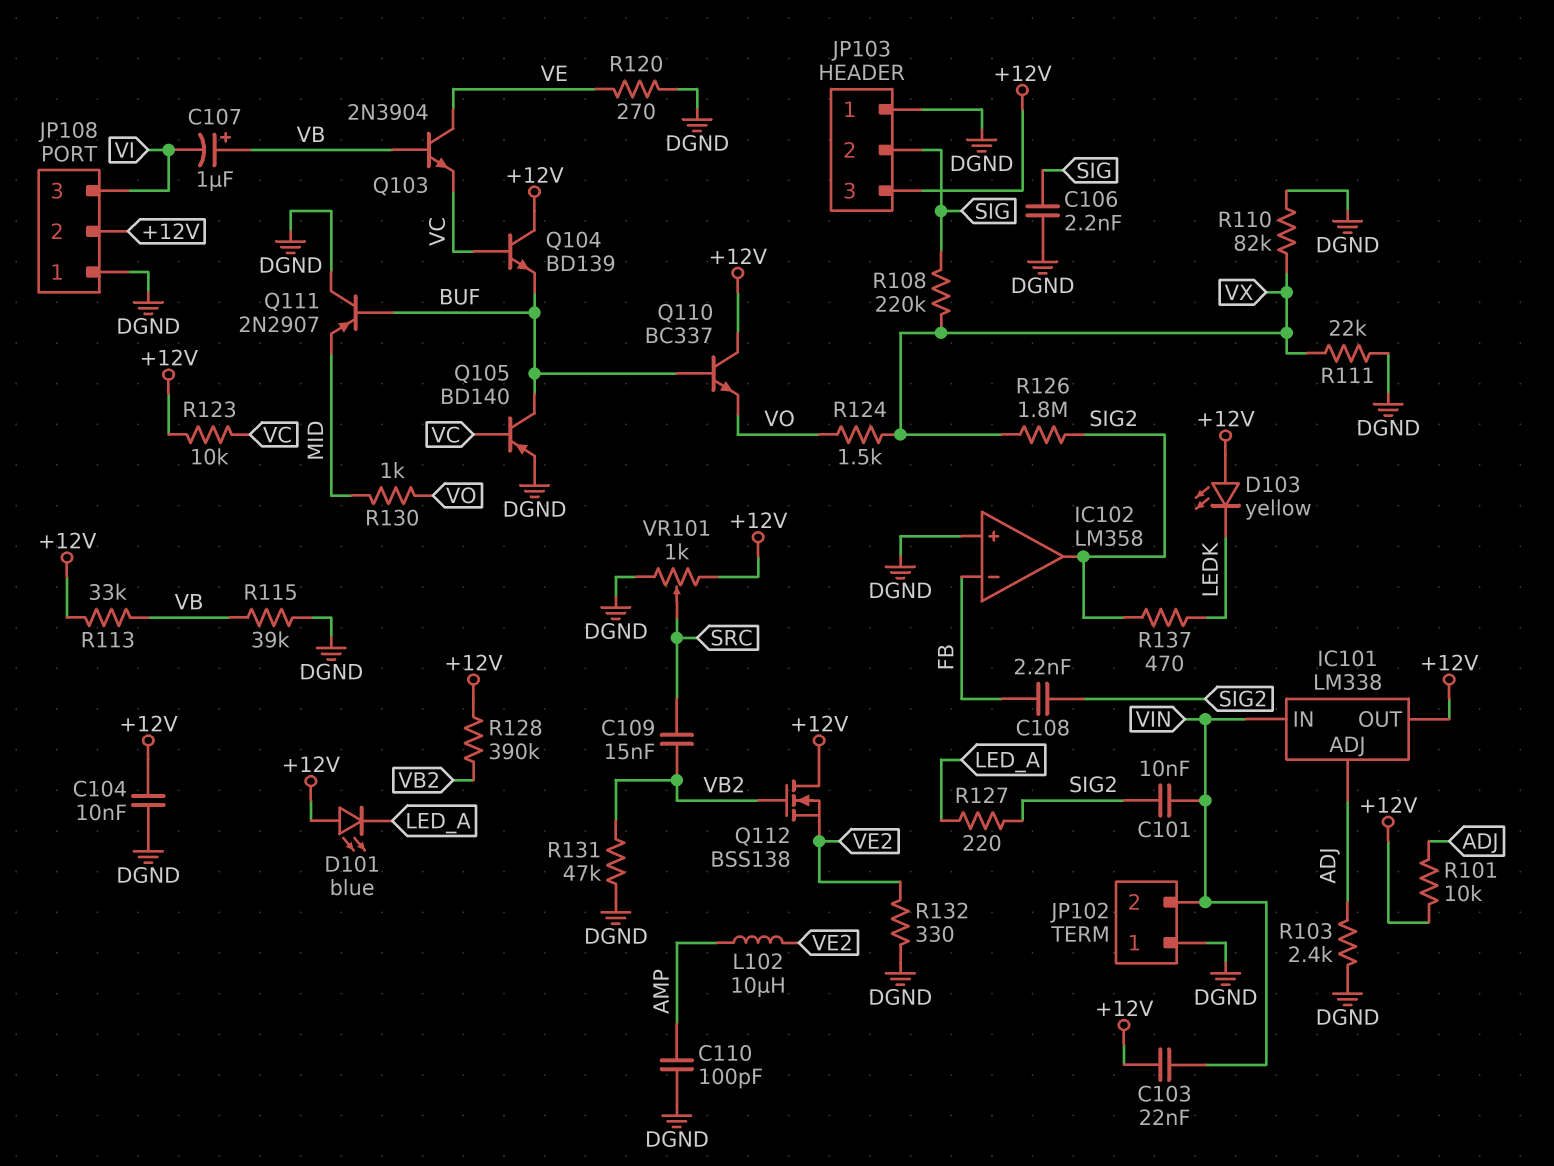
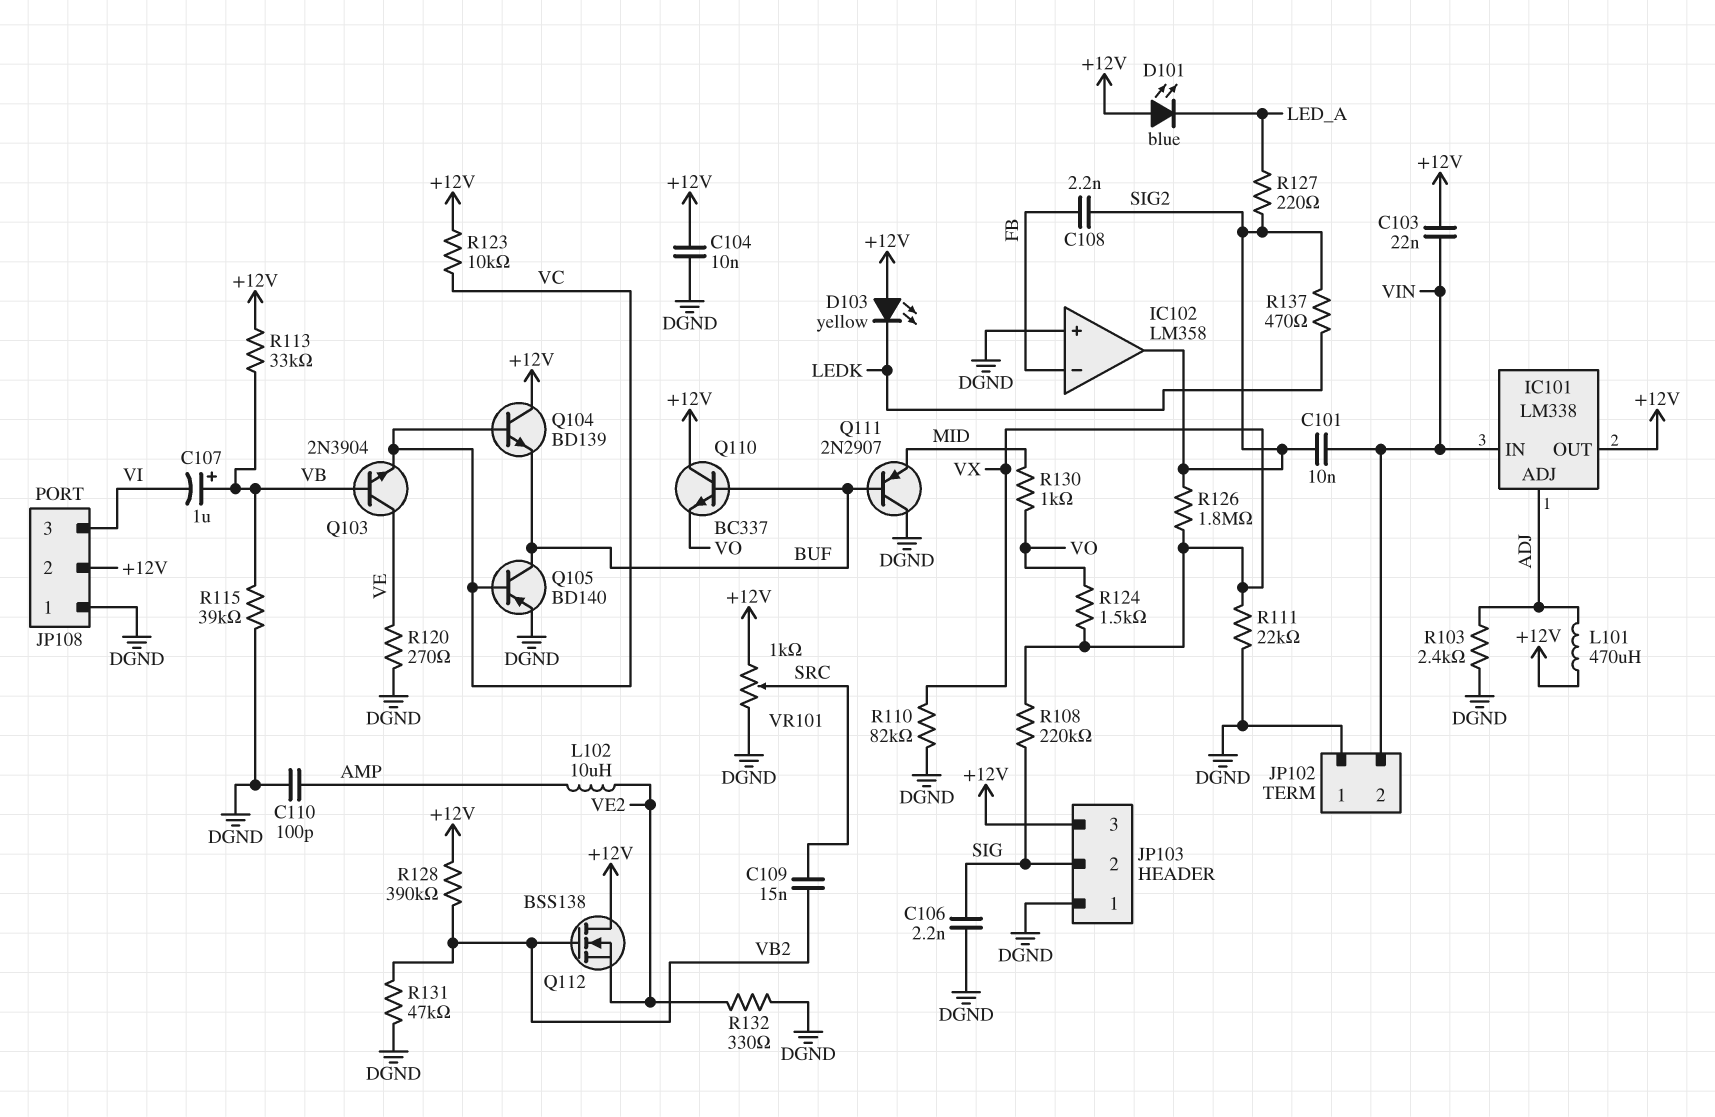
L101: none -> 470uH (+12V, ADJ)
R101: 10k (+12V, ADJ) -> none

